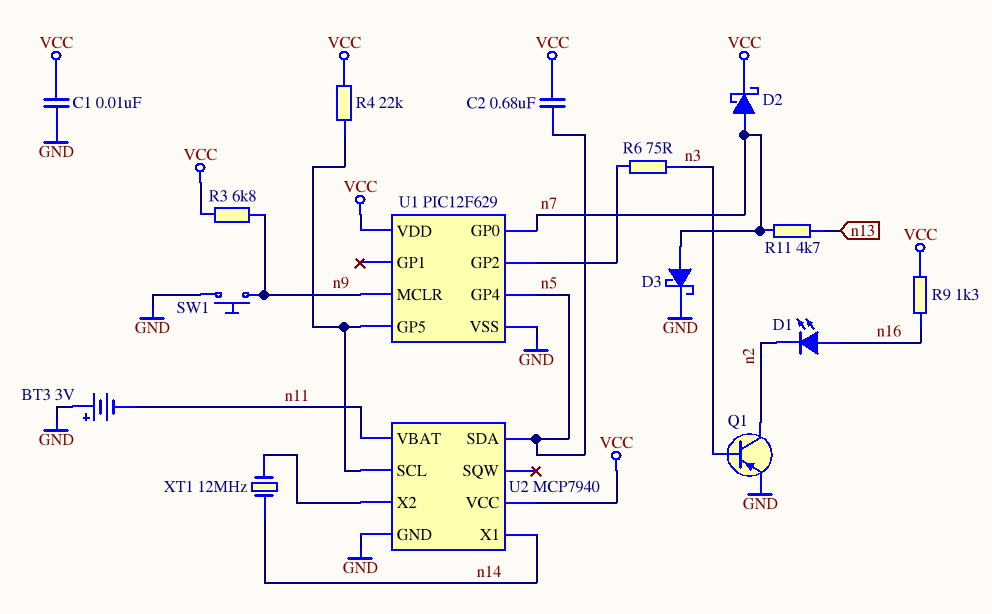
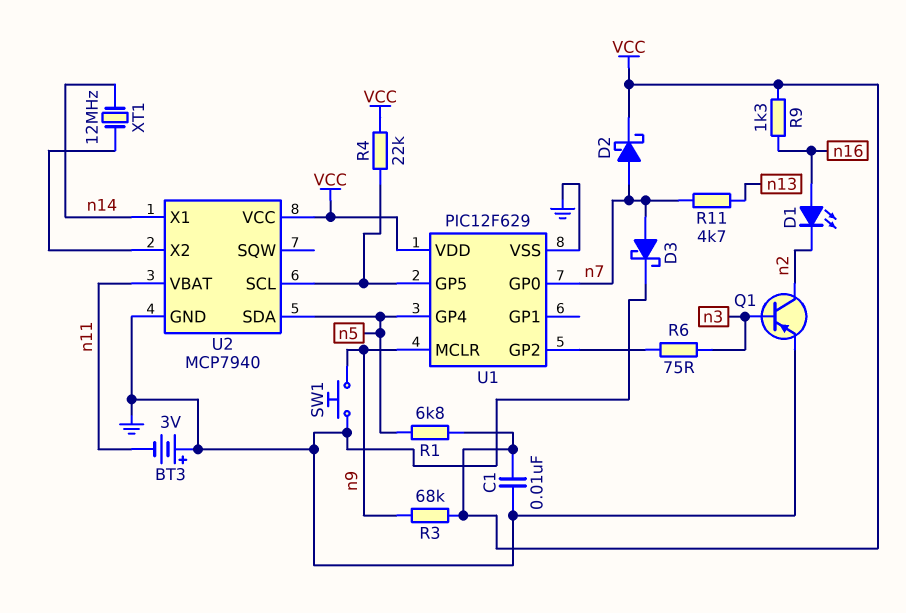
C2: 680nF (VCC, n5) -> none
R1: none -> 6.8k (VCC, n5)
R3: 6.8k (VCC, n9) -> 68k (VCC, n9)

